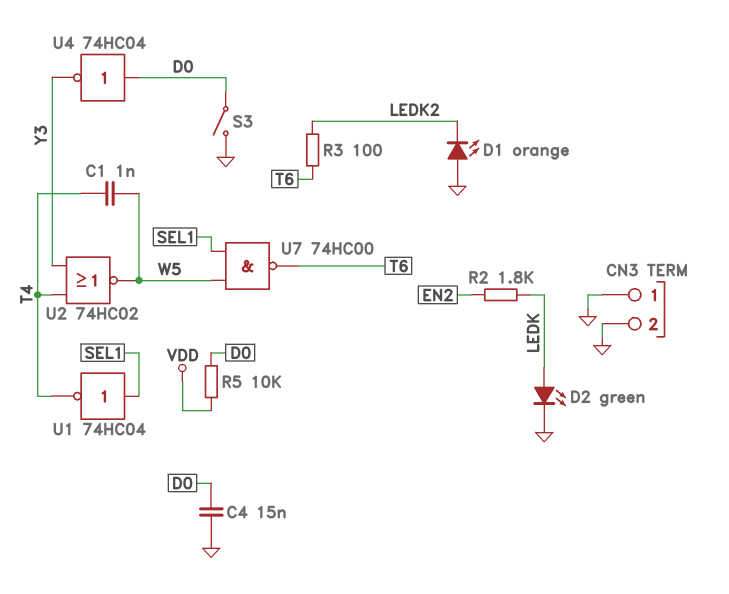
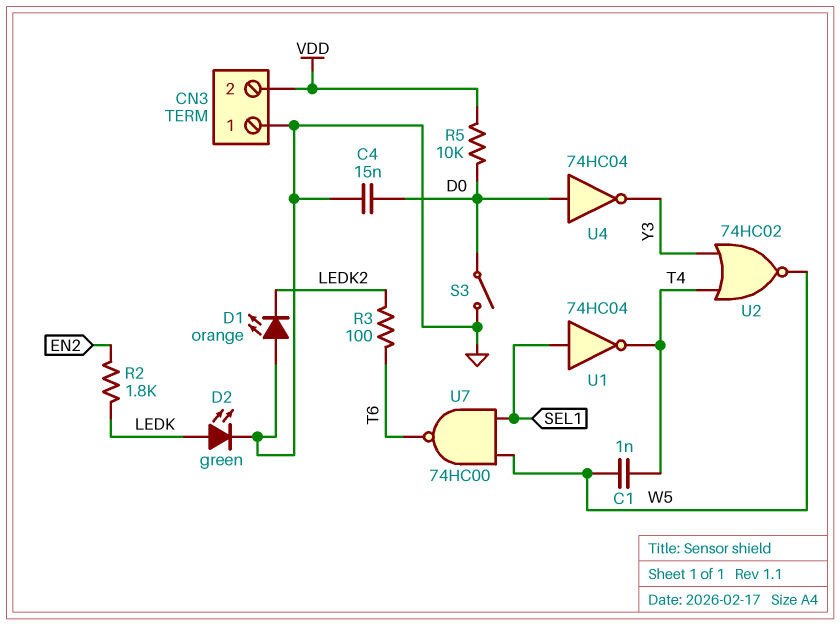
CN3 pin 2: GND -> VDD

